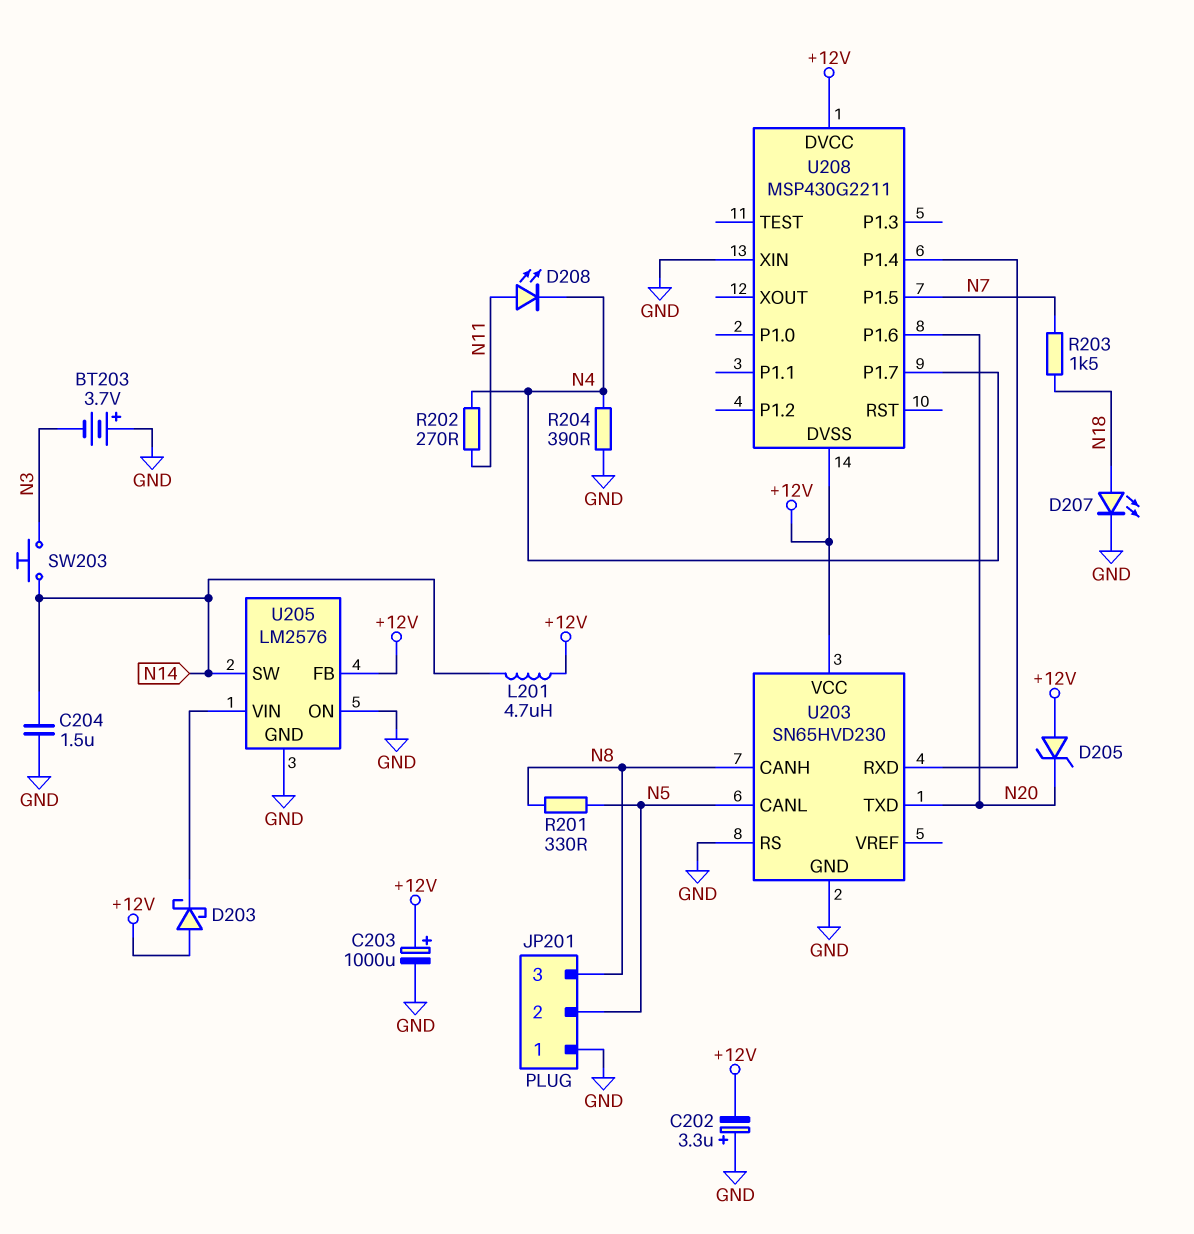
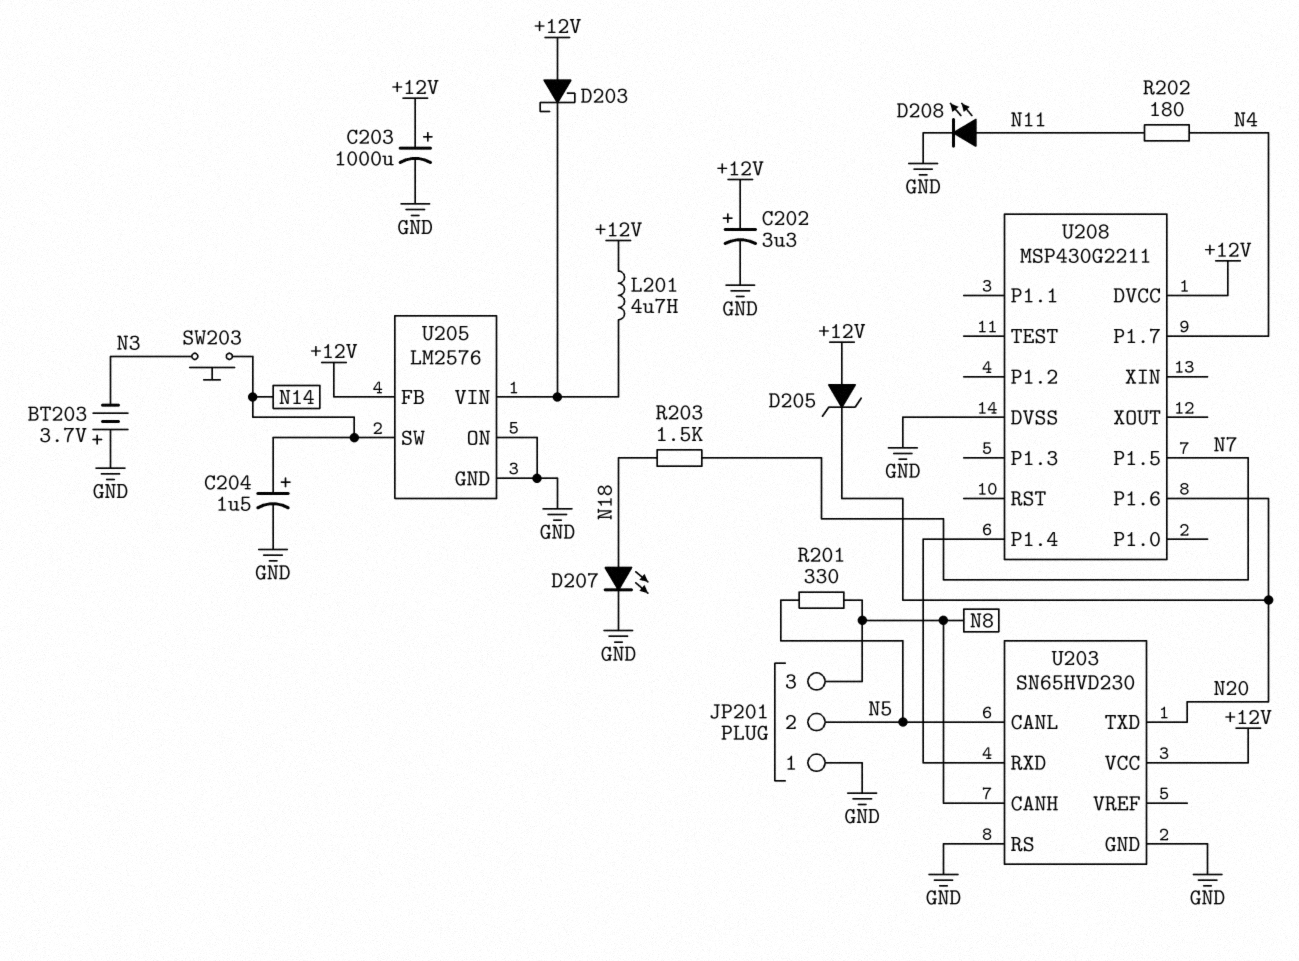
C202: 3.3uF (plus GND, minus +12V) -> 3.3uF (plus +12V, minus GND)
C204: 1.5uF (GND, N14) -> 1.5uF (plus N14, minus GND)
D208: LED (A N11, K N4) -> LED (A N11, K GND)
L201: 4.7uH (+12V, N14) -> 4.7uH (+12V, U205/VIN)
R202: 270 (N4, N11) -> 180 (N4, N11)
R204: 390 (GND, N4) -> none
U208 pin DVSS: +12V -> GND
U208 pin XIN: GND -> none

